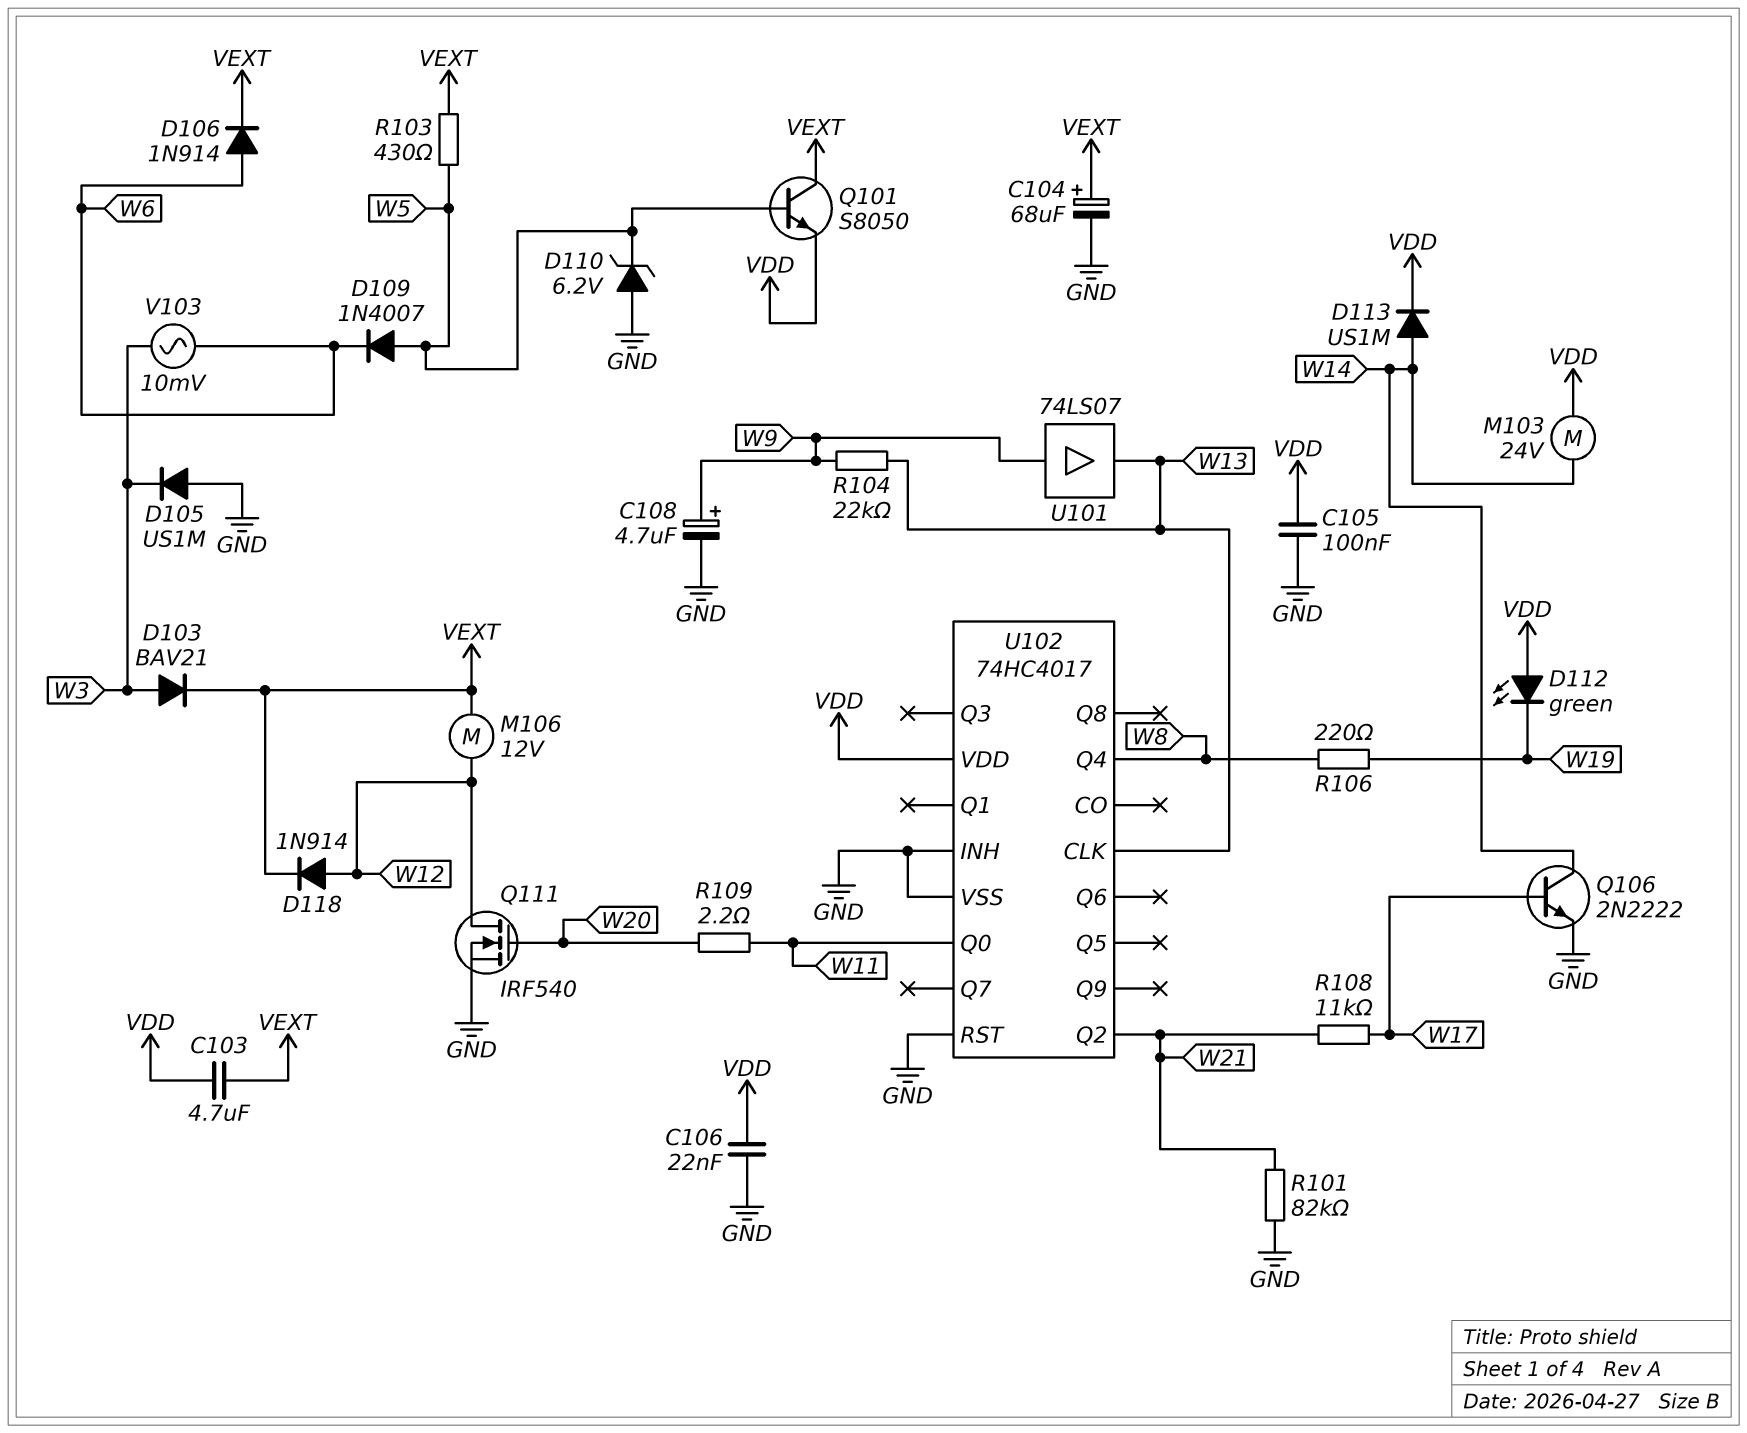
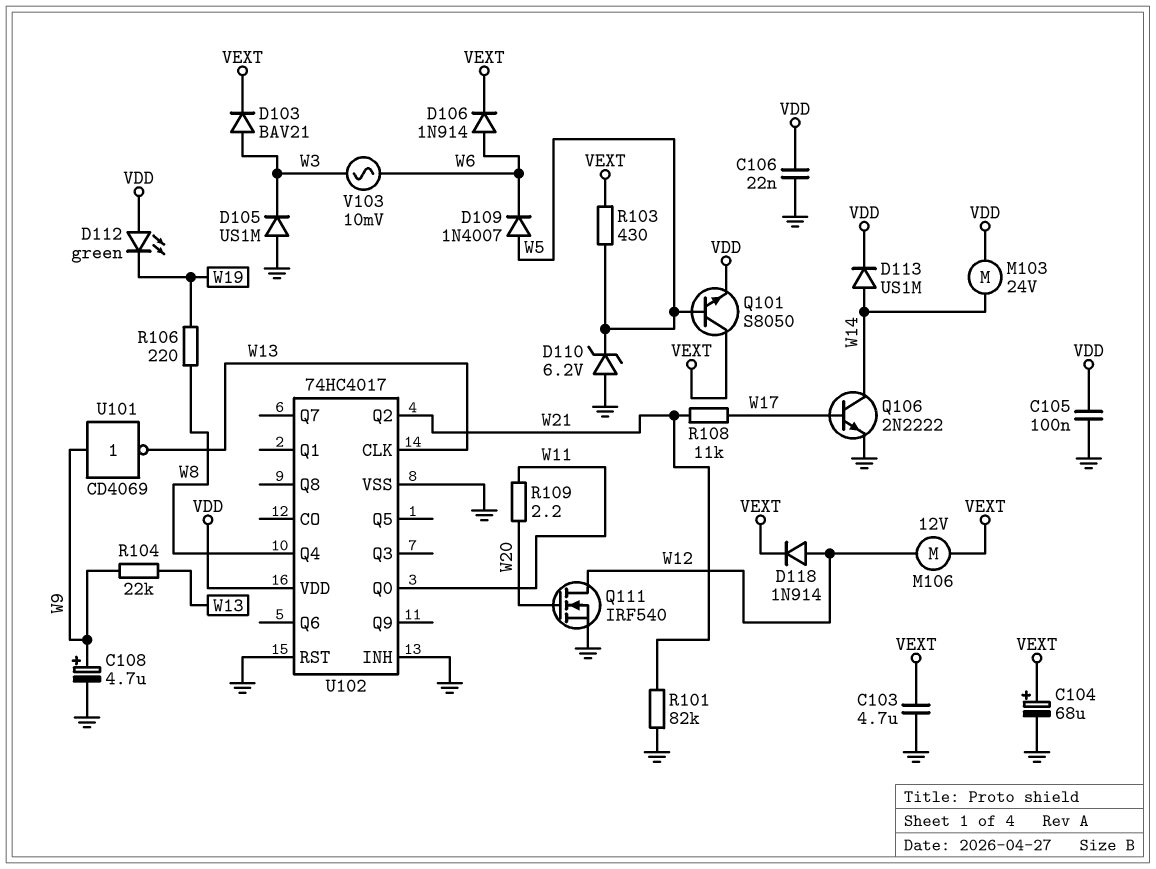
C103: 4.7uF (VDD, VEXT) -> 4.7uF (GND, VEXT)
U101: buffer 74LS07 (in W9, out W13) -> NOT CD4069 (in W9, out W13)

